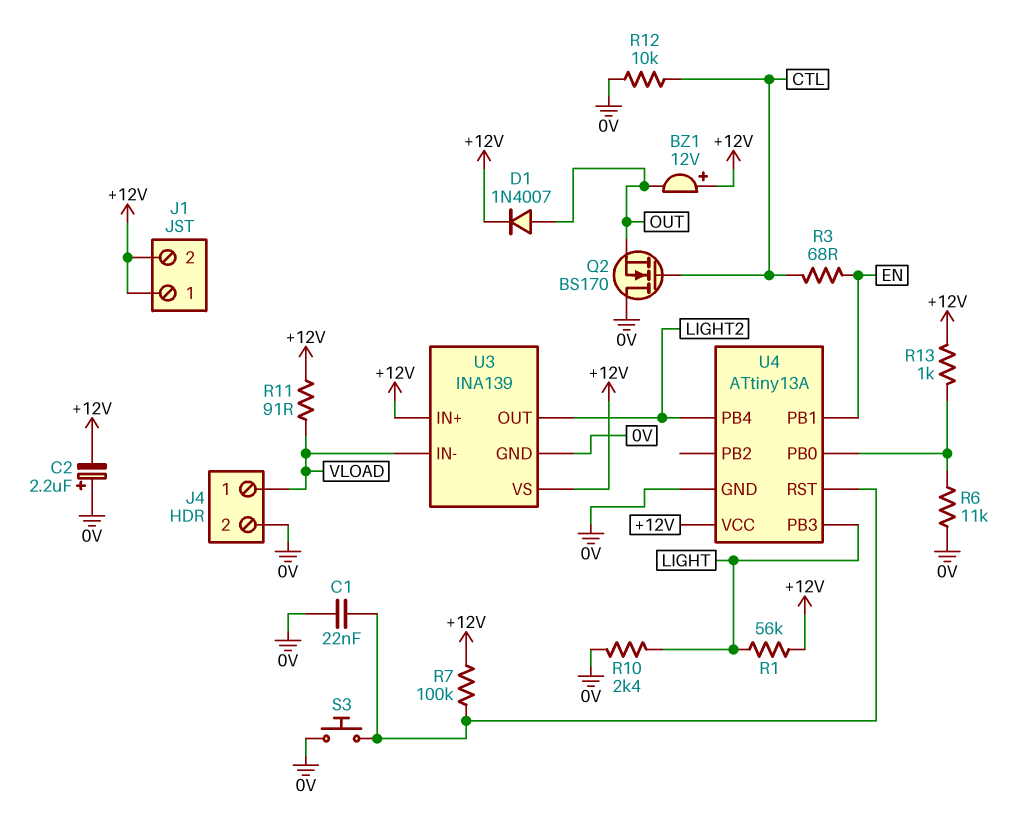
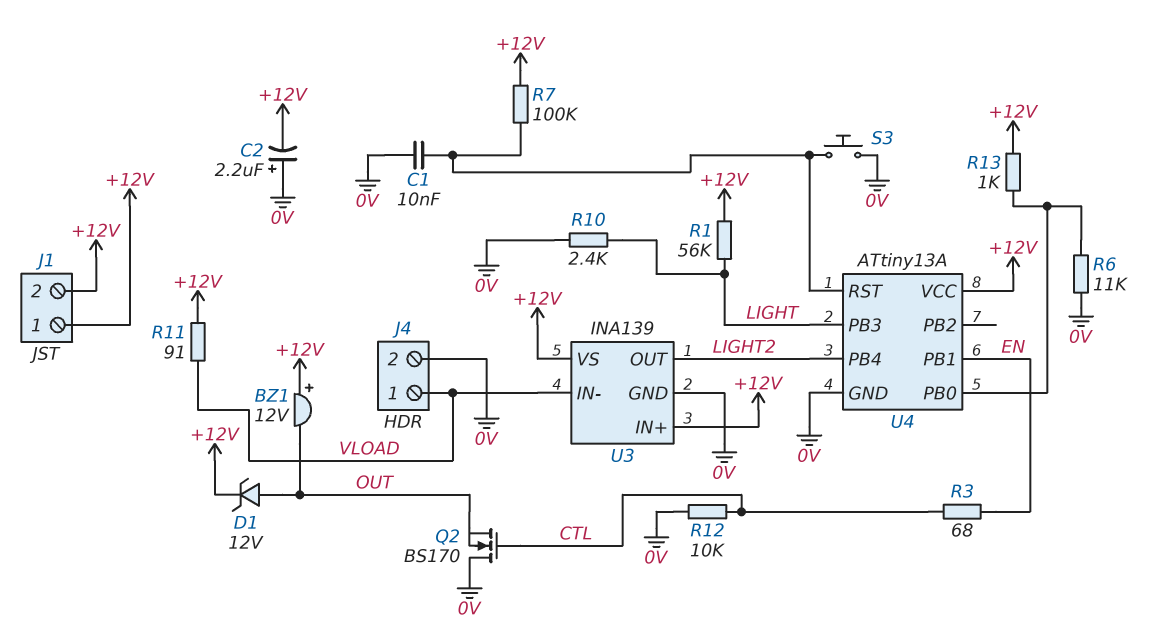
C1: 22nF (0V, U4/RST) -> 10nF (0V, U4/RST)
D1: diode 1N4007 (A OUT, K +12V) -> zener 12V (A OUT, K +12V)

